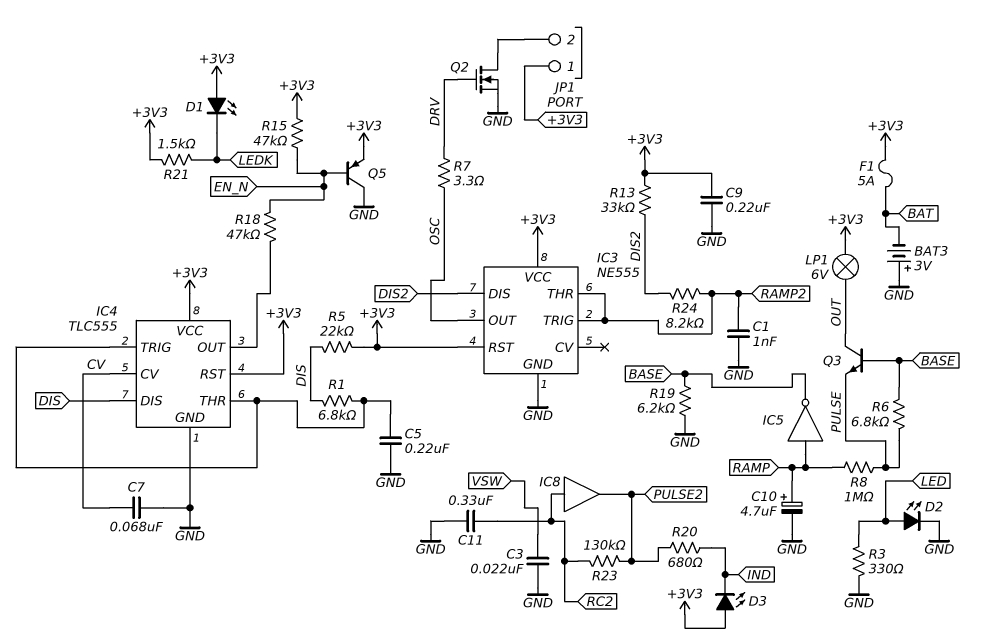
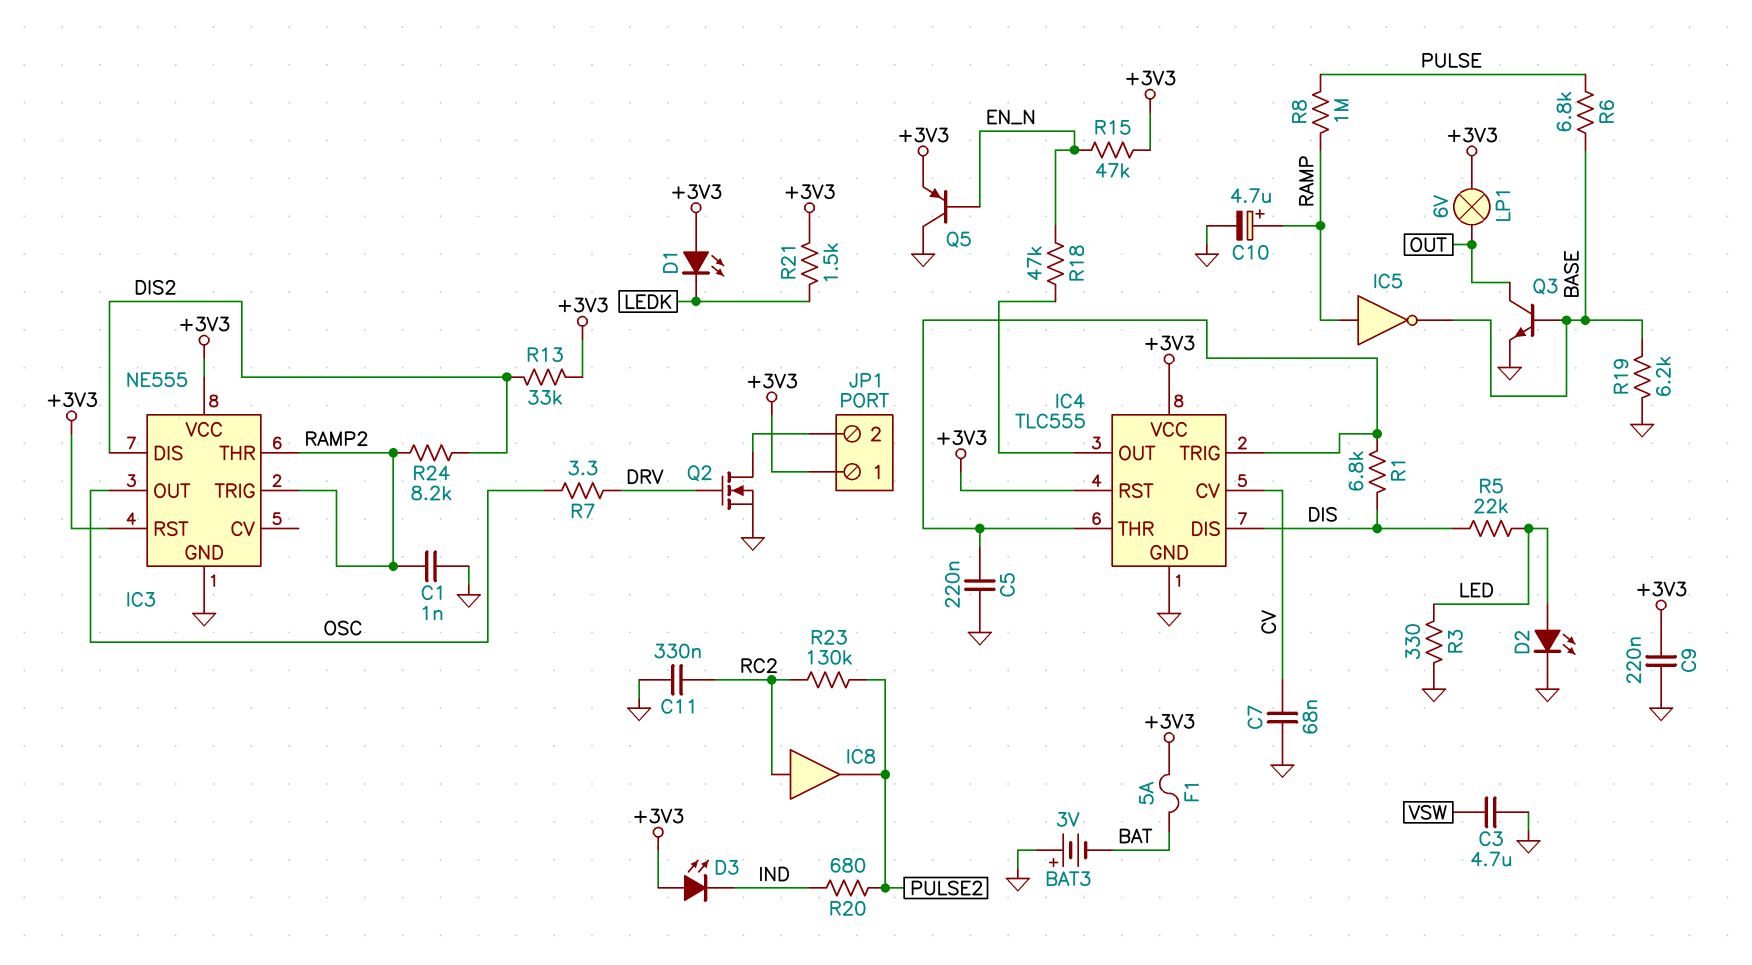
C3: 22nF (GND, VSW) -> 4.7uF (GND, VSW)
Q3: NPN (B BASE, C OUT, E PULSE) -> NPN (B BASE, C OUT, E GND)
R5: 22k (+3V3, DIS) -> 22k (DIS, LED)

